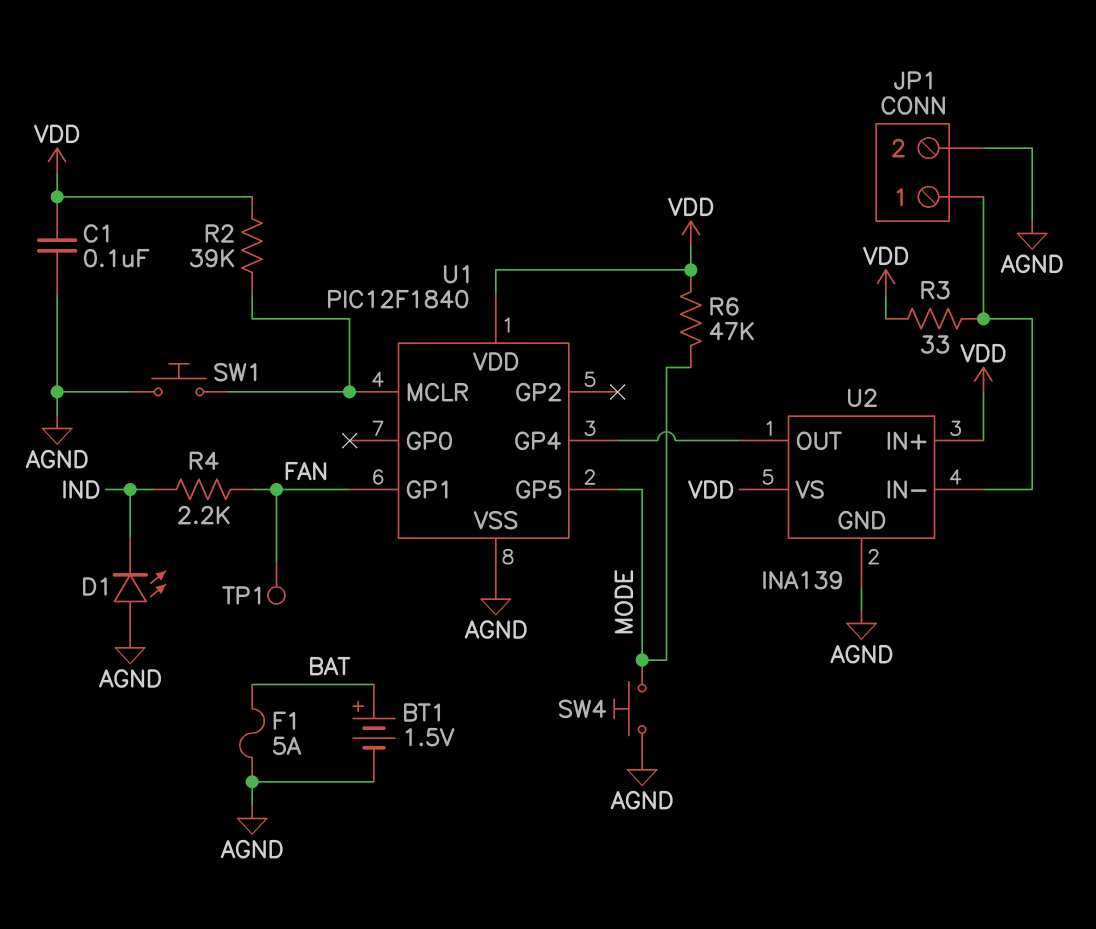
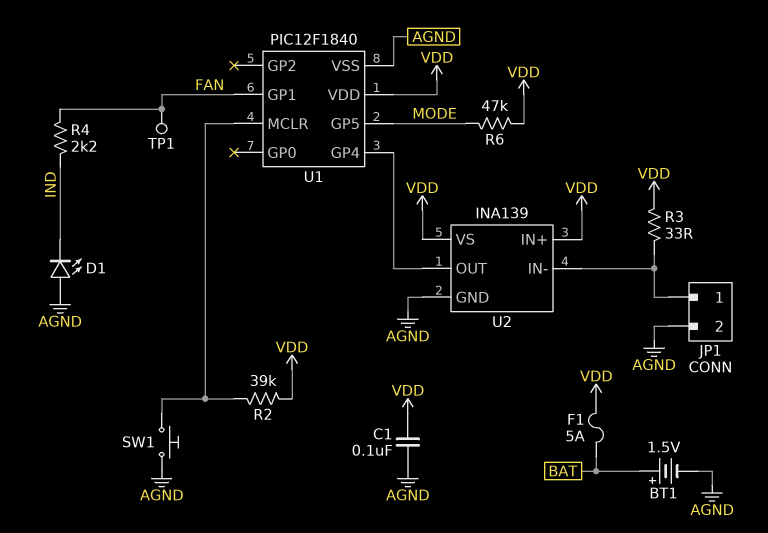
F1: 5A (AGND, BAT) -> 5A (BAT, VDD)
SW4: button (AGND, MODE) -> none

